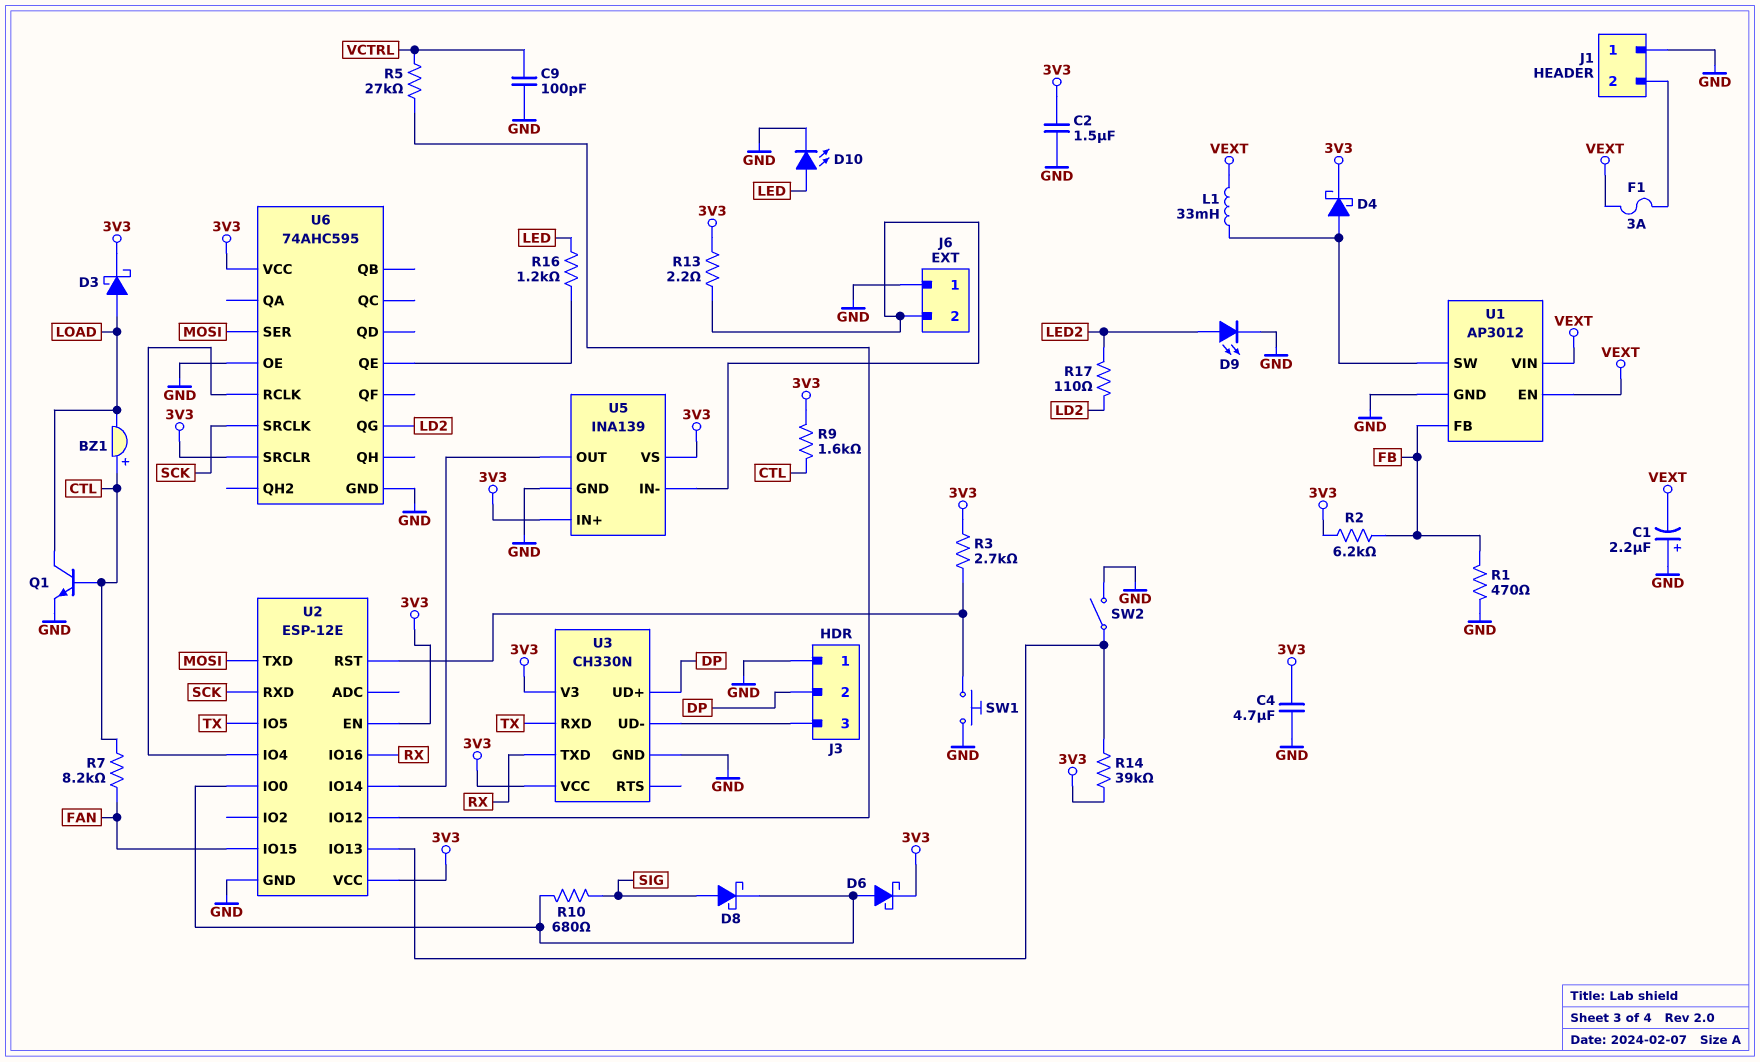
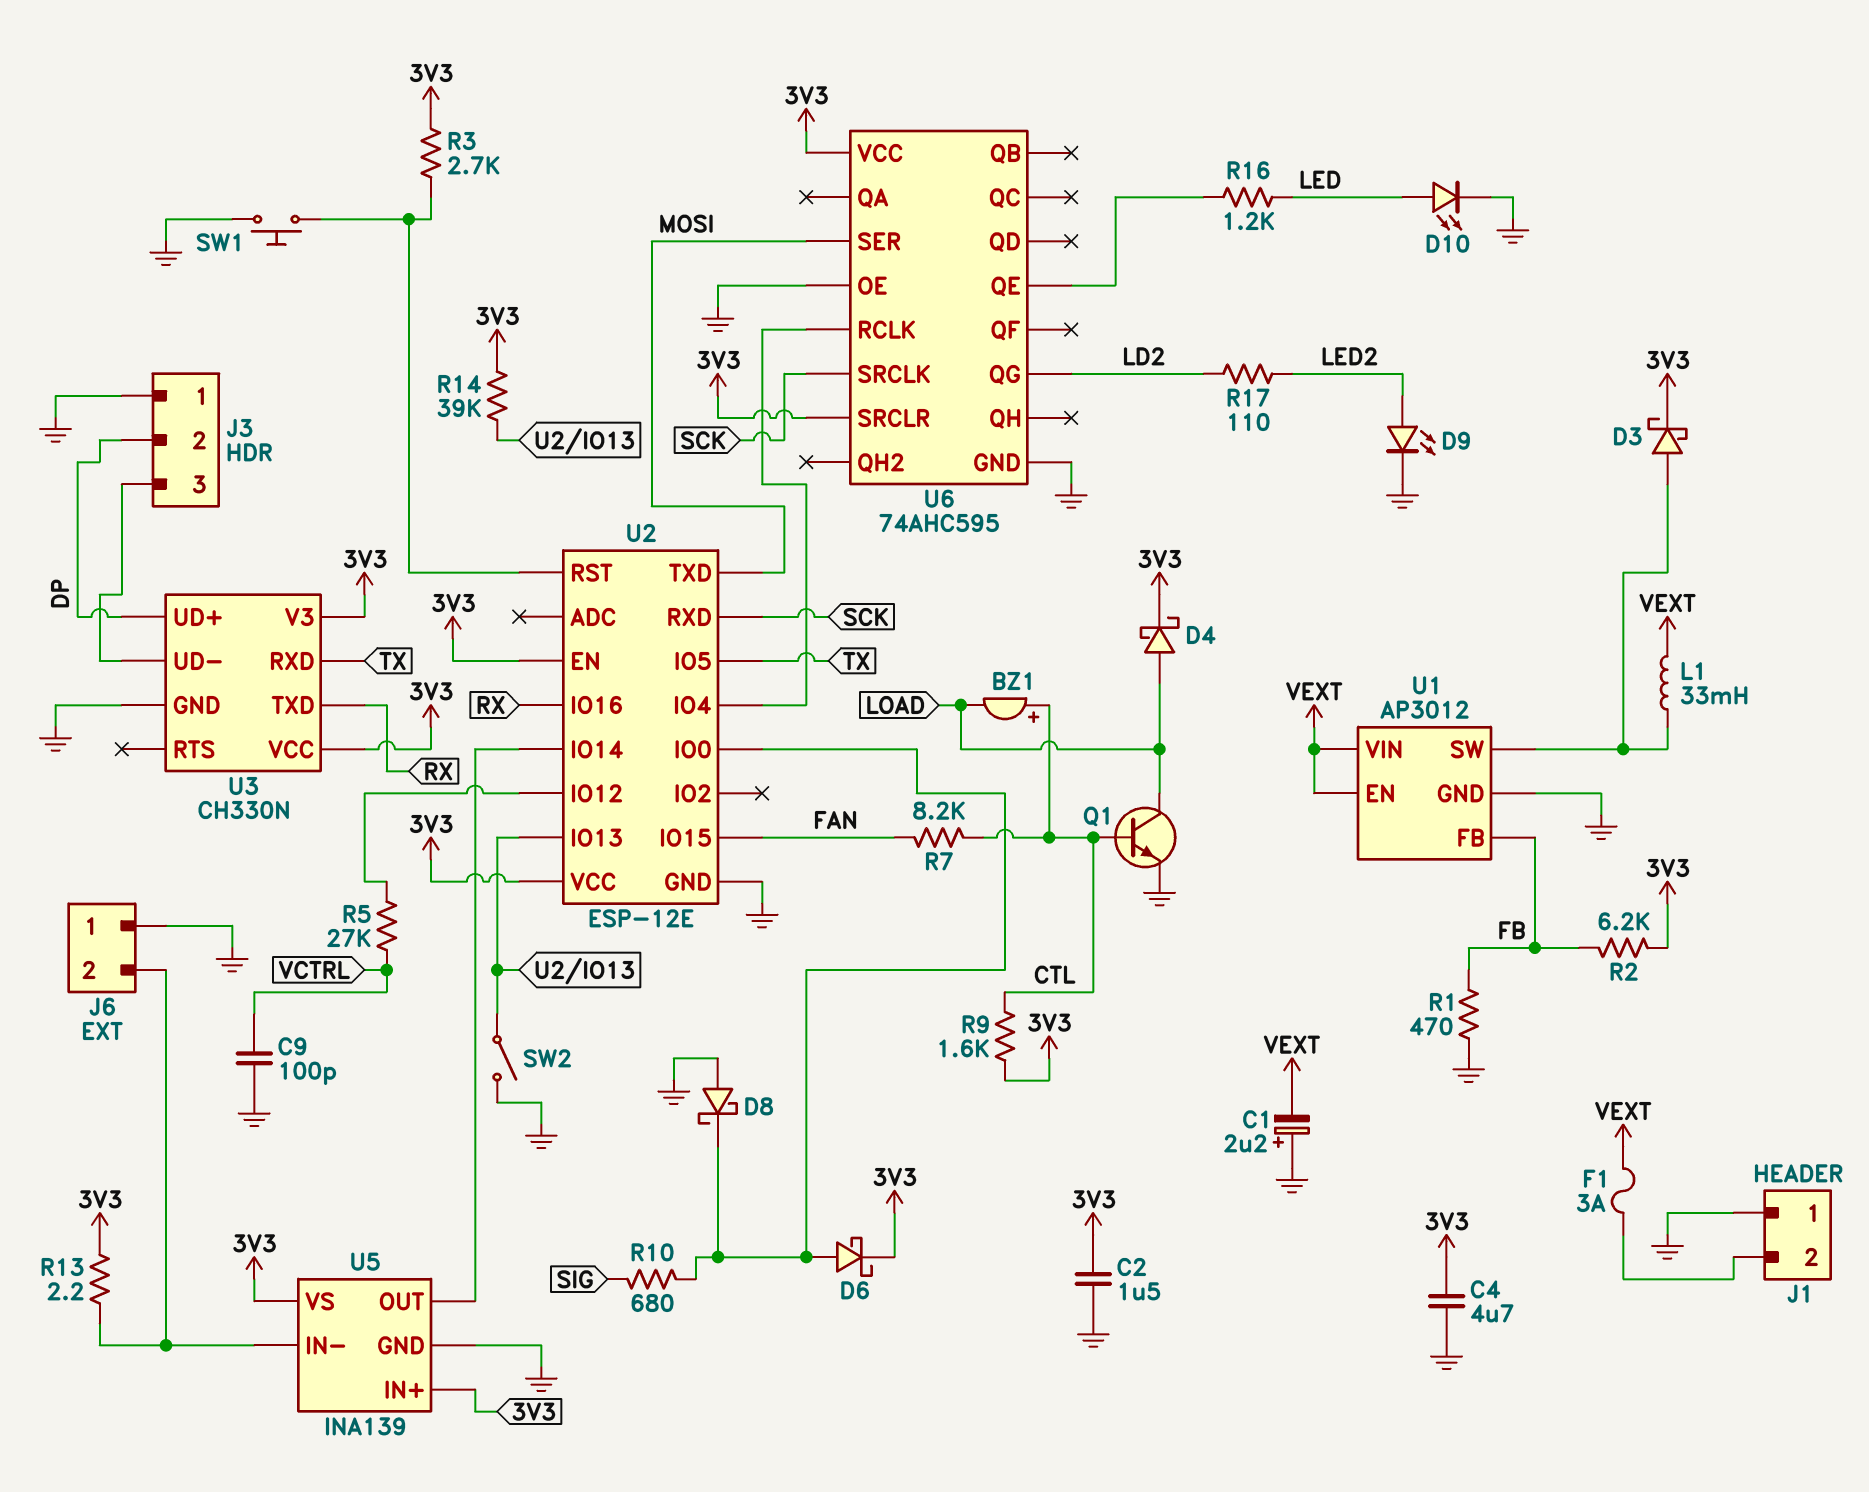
D3: schottky (A LOAD, K 3V3) -> schottky (A U1/SW, K 3V3)
D4: schottky (A U1/SW, K 3V3) -> schottky (A LOAD, K 3V3)
D8: schottky (A SIG, K U2/IO0) -> schottky (A GND, K U2/IO0)

